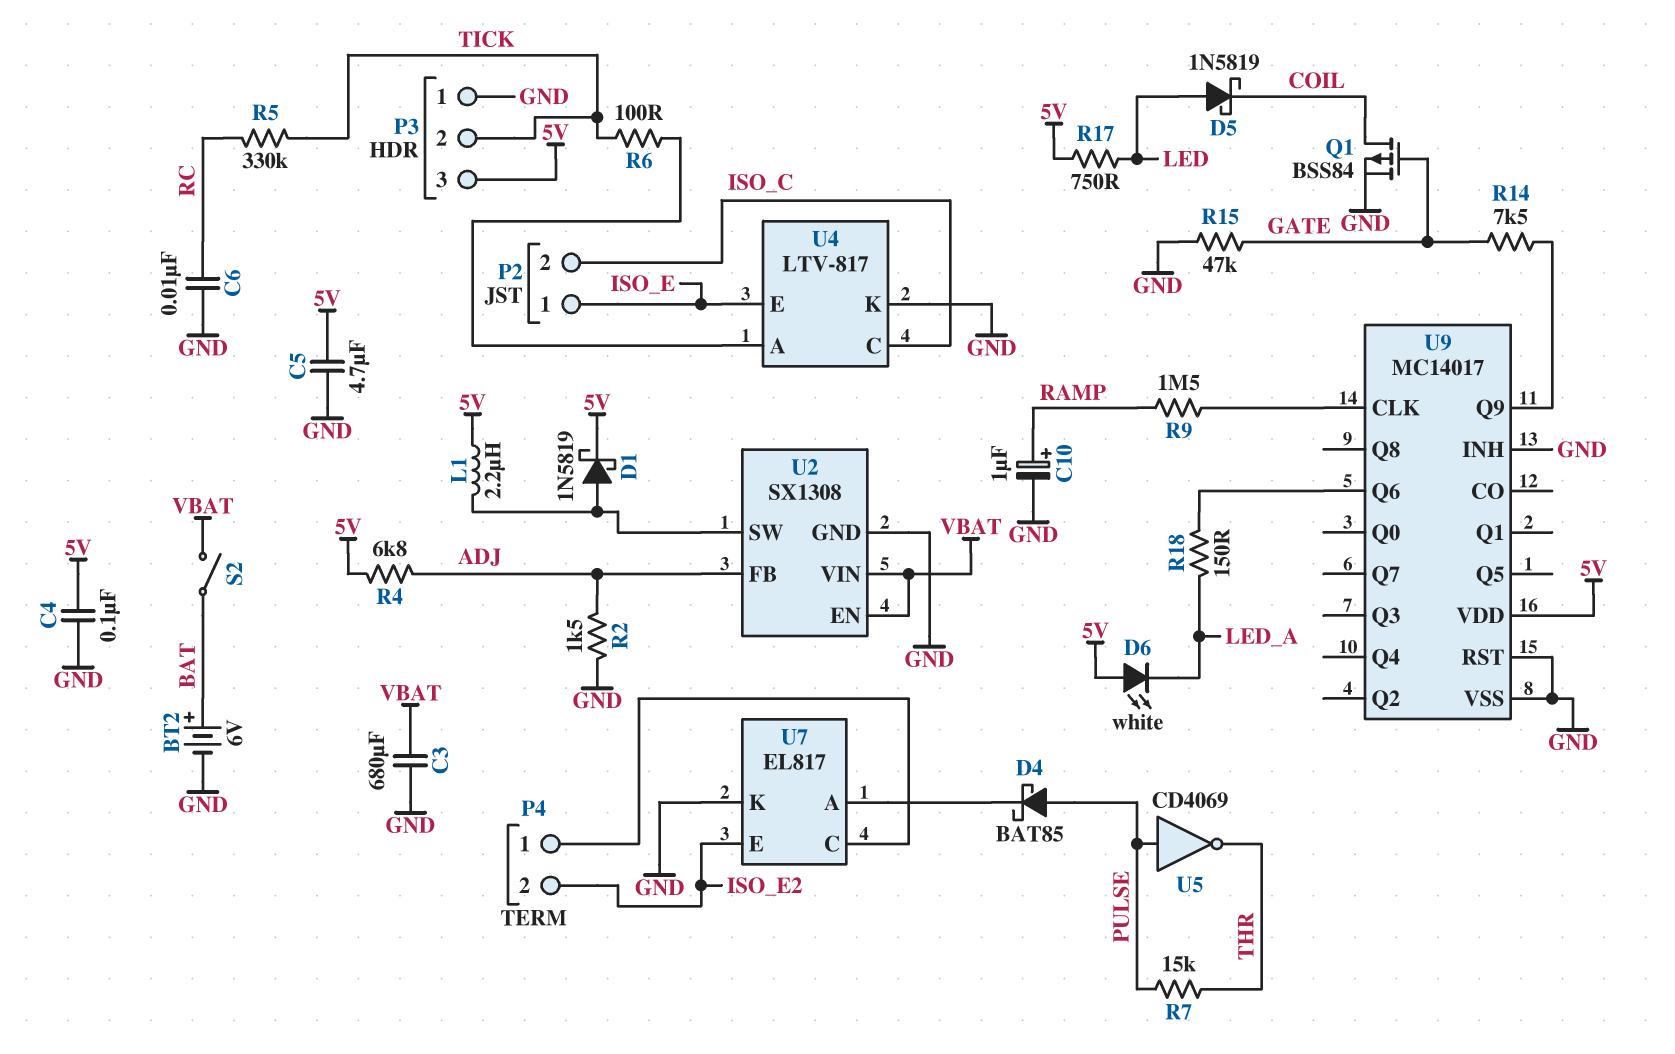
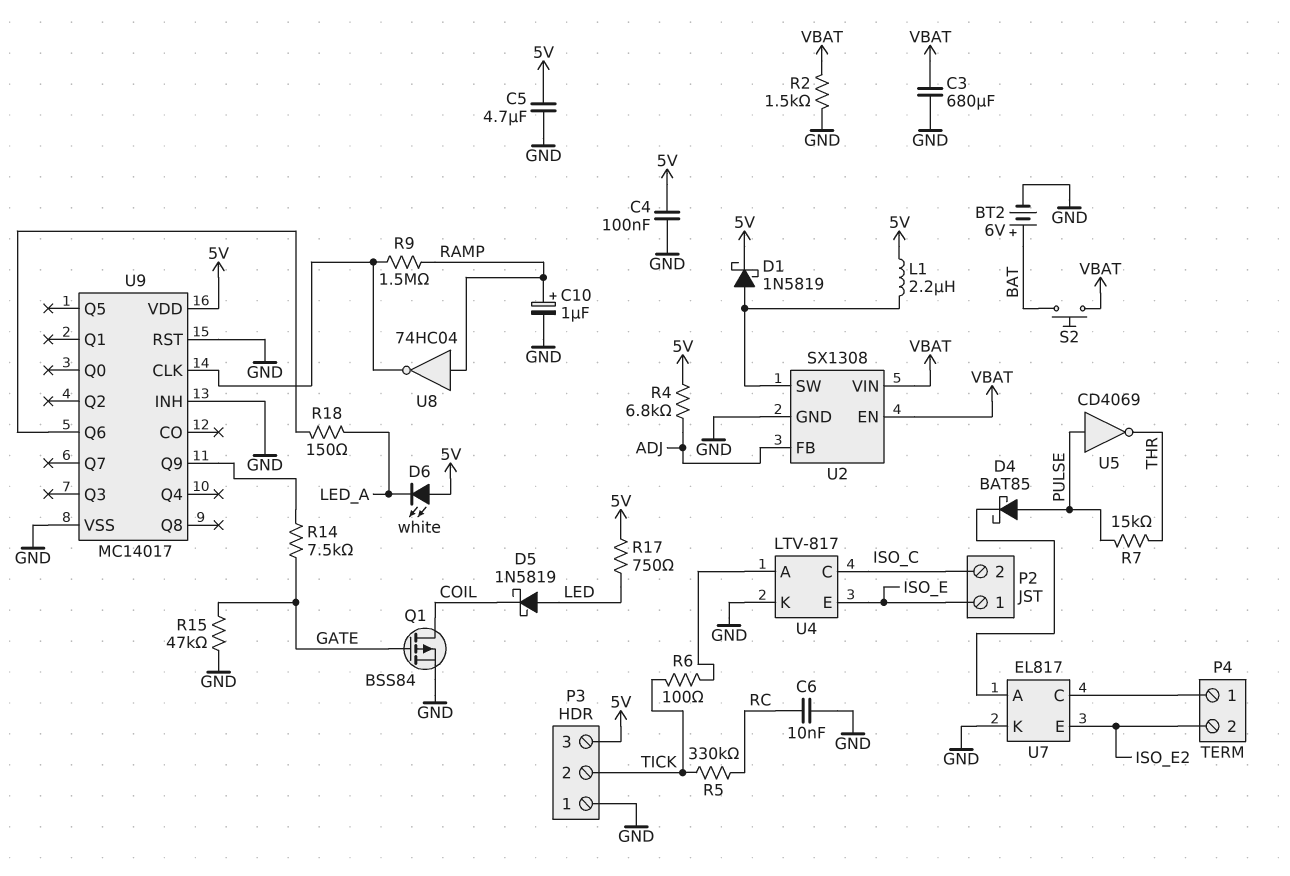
R2: 1.5k (ADJ, GND) -> 1.5k (GND, VBAT)
S2: switch (BAT, VBAT) -> button (BAT, VBAT)
U8: none -> NOT 74HC04 (in RAMP, out U9/CLK)

